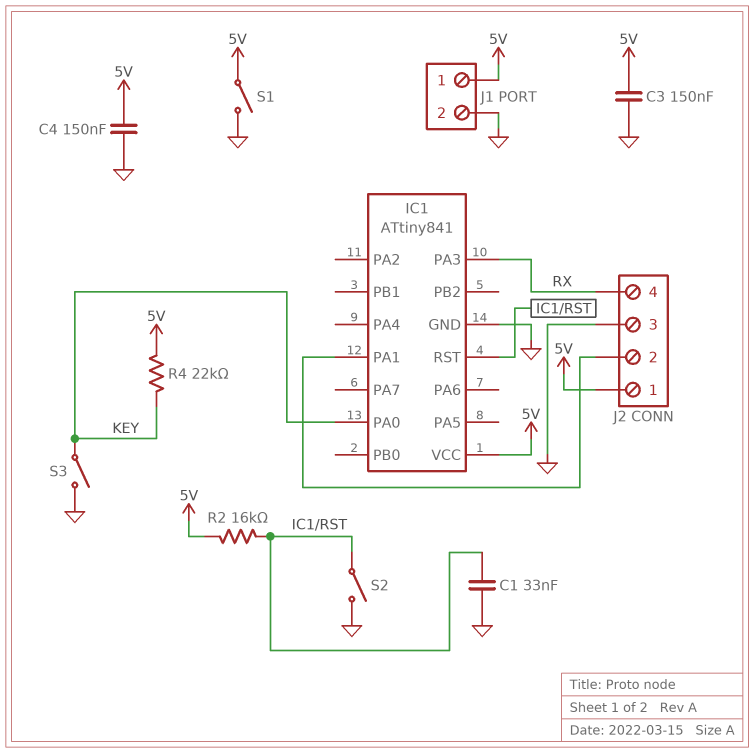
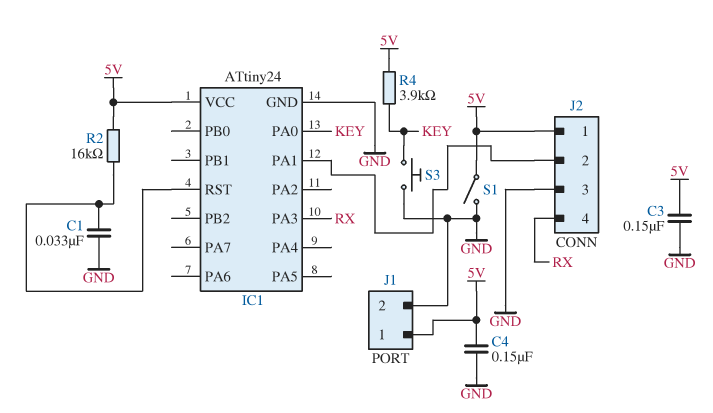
IC1: ATtiny841 -> ATtiny24
R4: 22k (5V, KEY) -> 3.9k (5V, KEY)
S2: switch (GND, IC1/RST) -> none
S3: switch (GND, KEY) -> button (GND, KEY)

